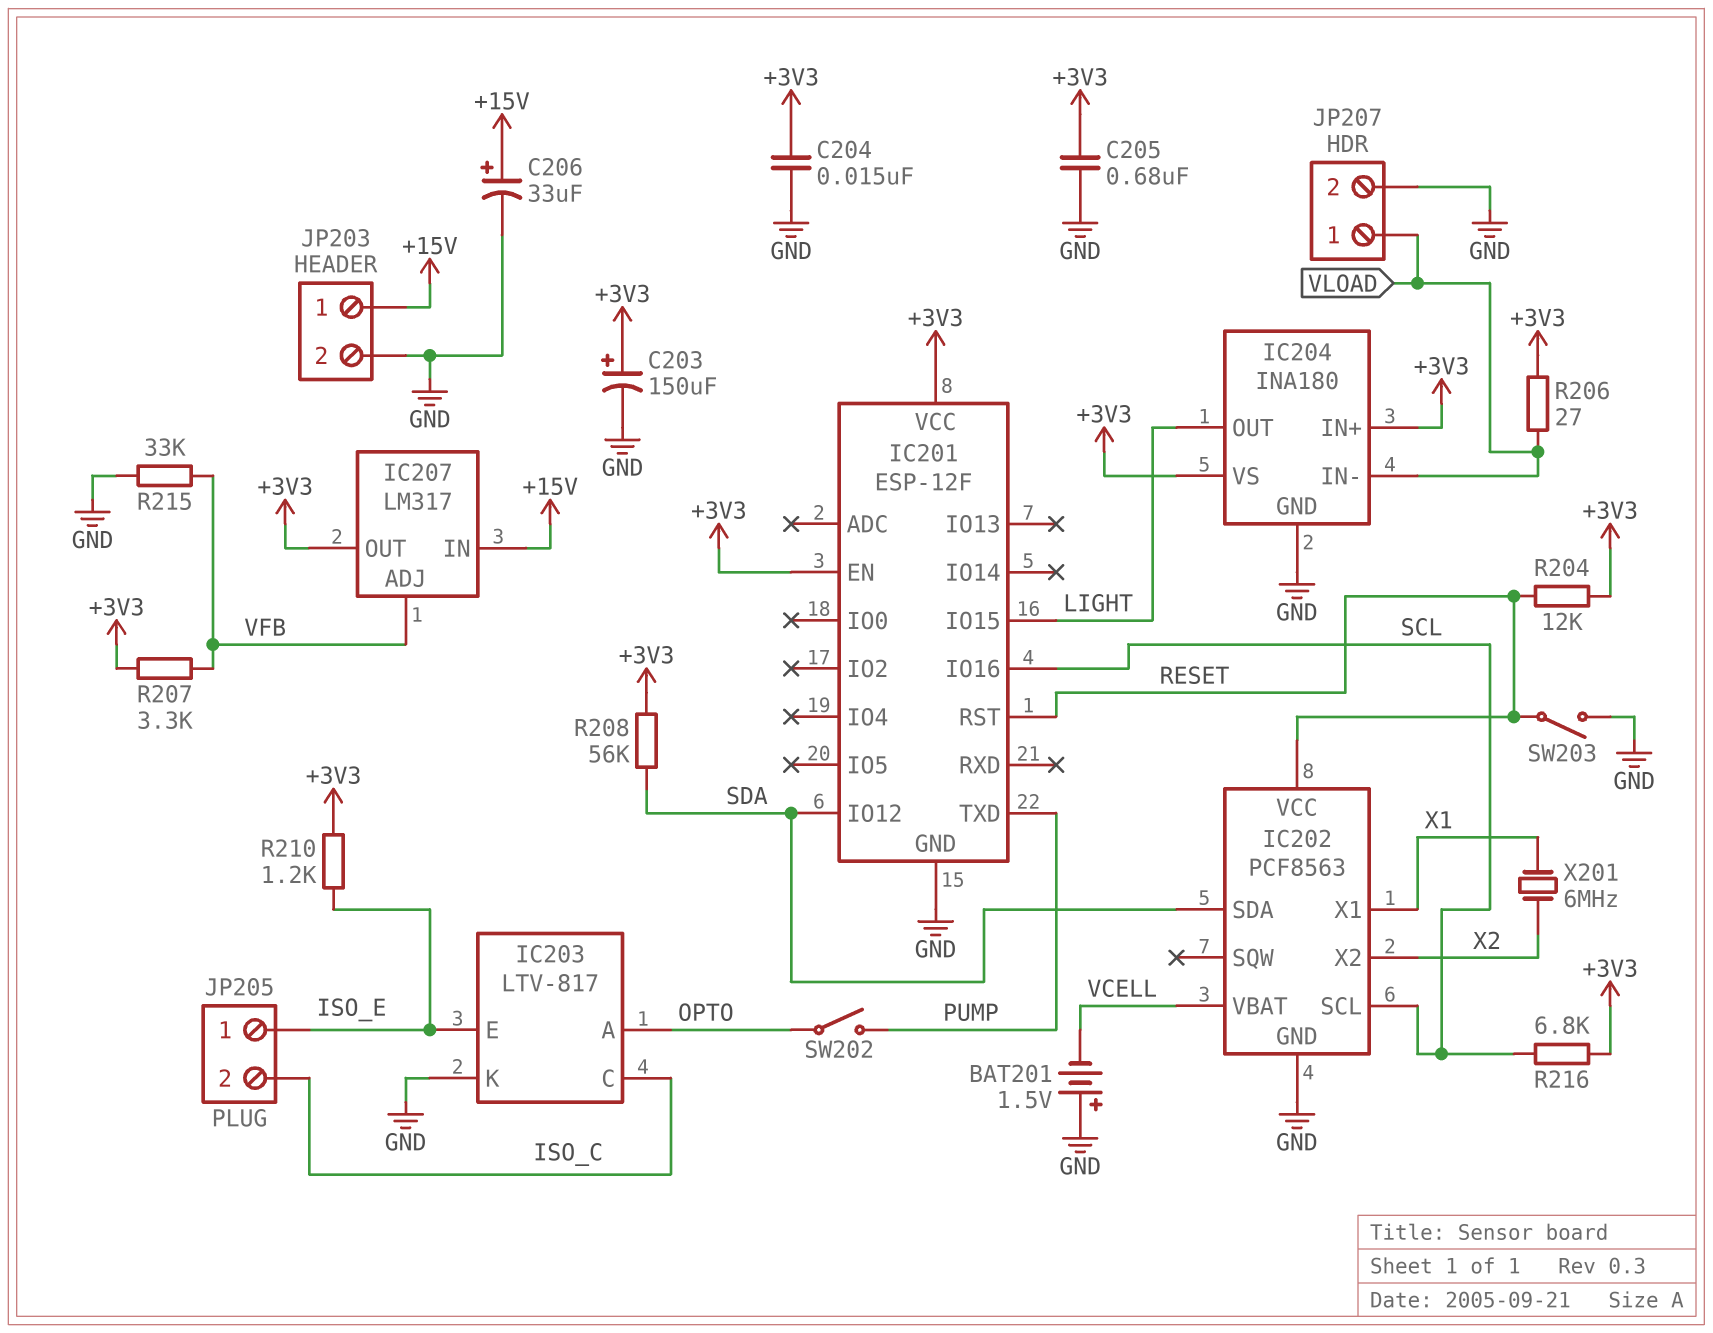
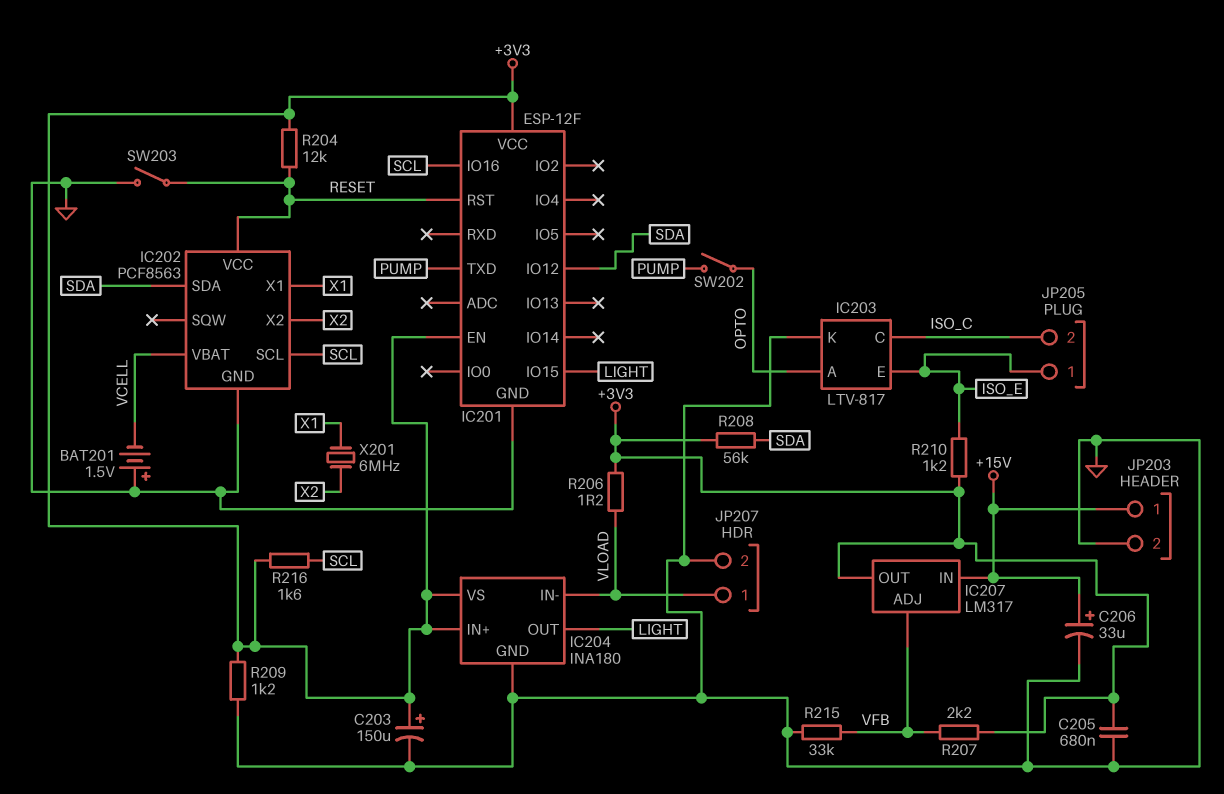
C204: 15nF (+3V3, GND) -> none
R206: 27 (+3V3, VLOAD) -> 1.2 (+3V3, VLOAD)
R207: 3.3k (+3V3, VFB) -> 2.2k (+3V3, VFB)
R209: none -> 1.2k (+3V3, GND)
R216: 6.8k (+3V3, SCL) -> 1.6k (+3V3, SCL)

